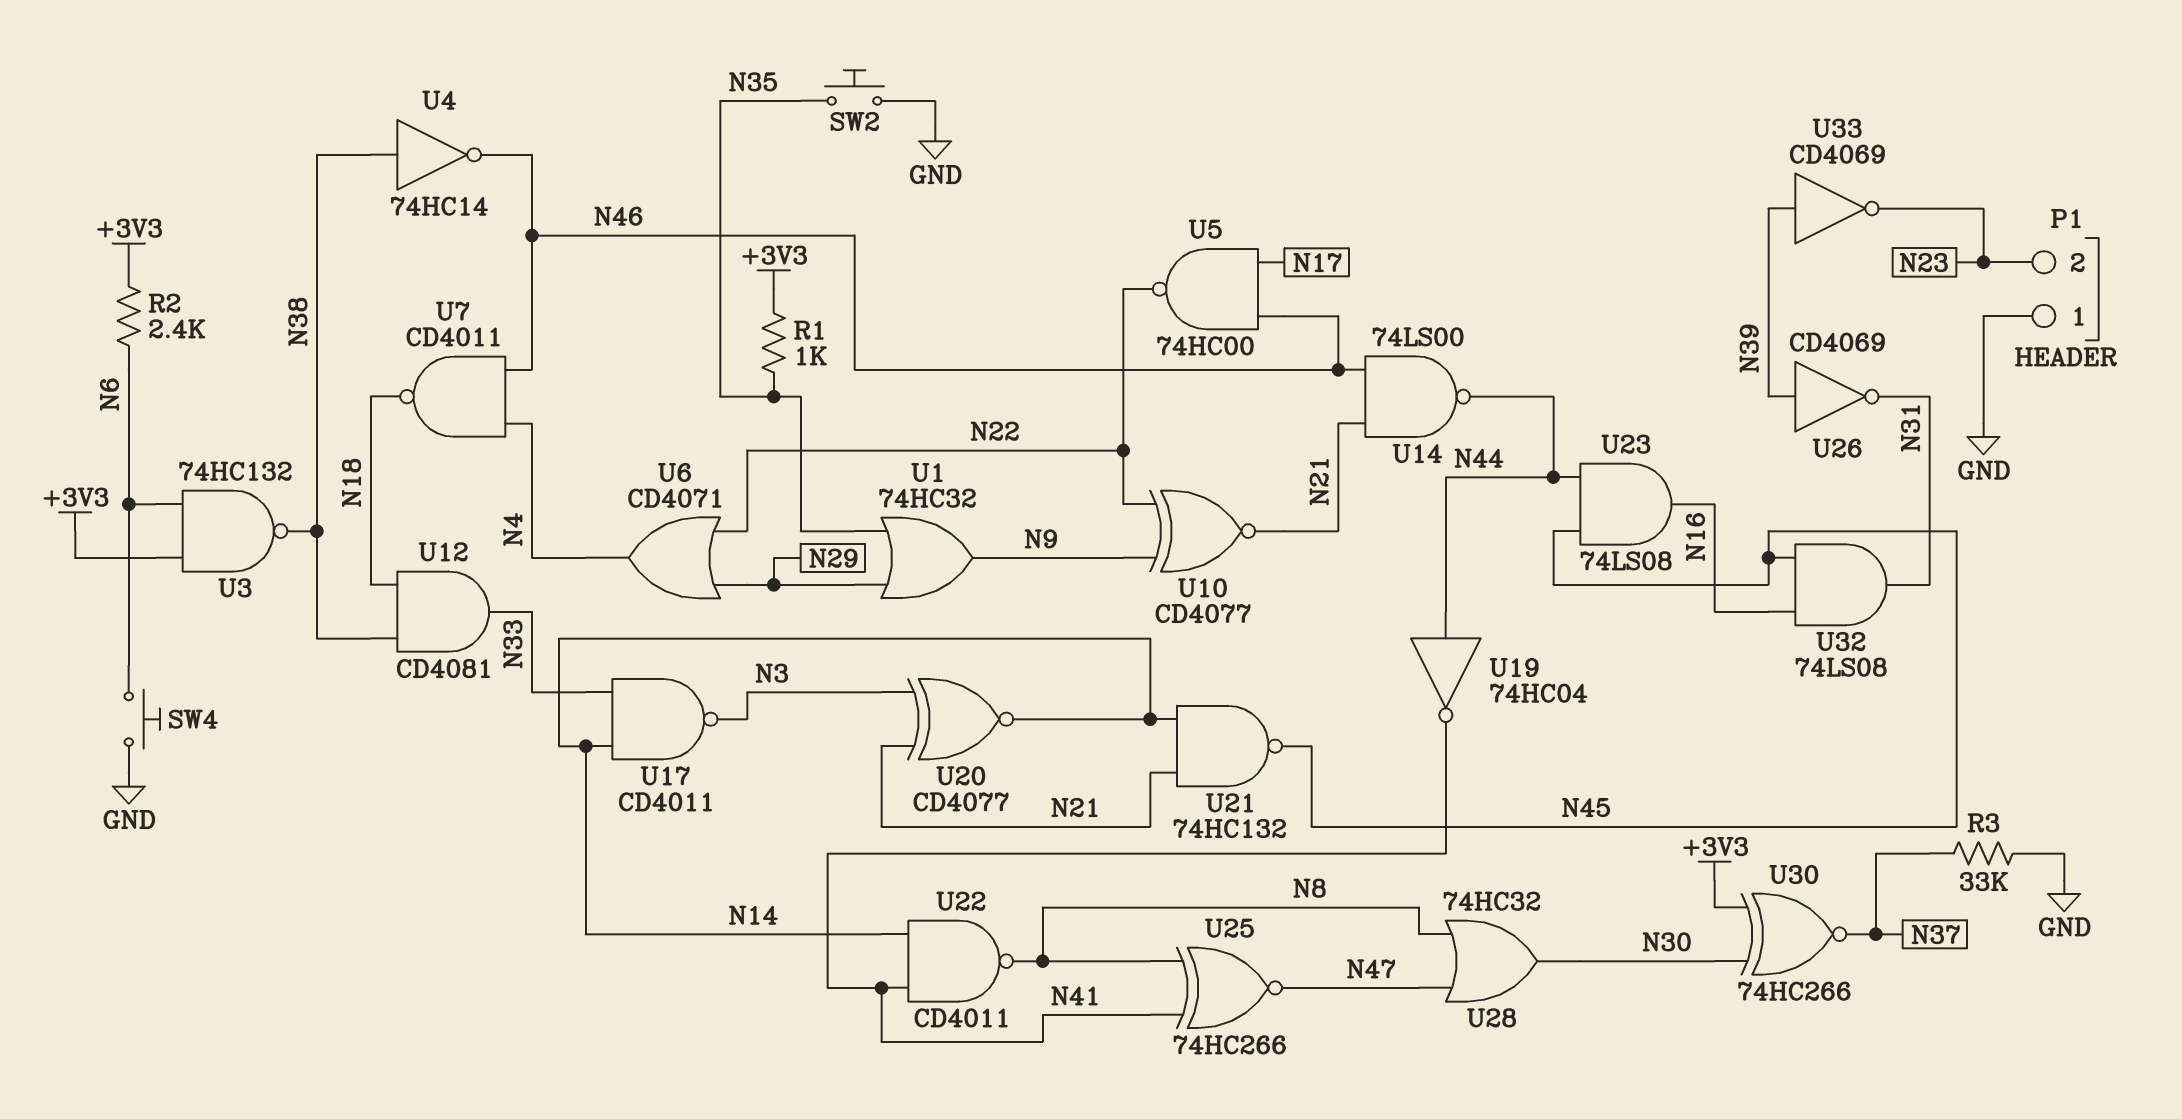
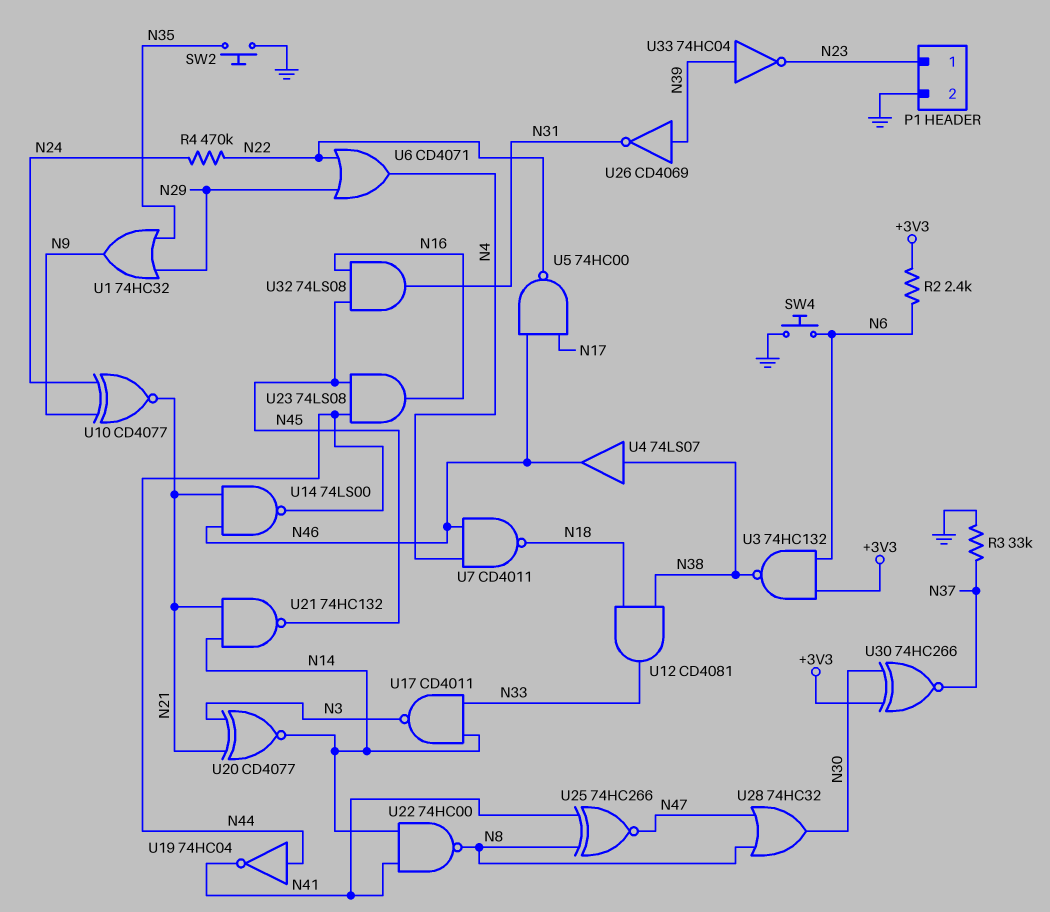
P1 pin 1: GND -> N23
P1 pin 2: N23 -> GND
R1: 1k (+3V3, N35) -> none
R4: none -> 470k (N22, N24)
U4: NOT 74HC14 (in N38, out N46) -> buffer 74LS07 (in N38, out N46)
U10: XNOR CD4077 (in N9, in N22, out N21) -> XNOR CD4077 (in N9, in N24, out N21)
U22: NAND CD4011 (in N14, in N41, out N8) -> NAND 74HC00 (in N14, in N41, out N8)
U33: NOT CD4069 (in N39, out N23) -> NOT 74HC04 (in N39, out N23)

